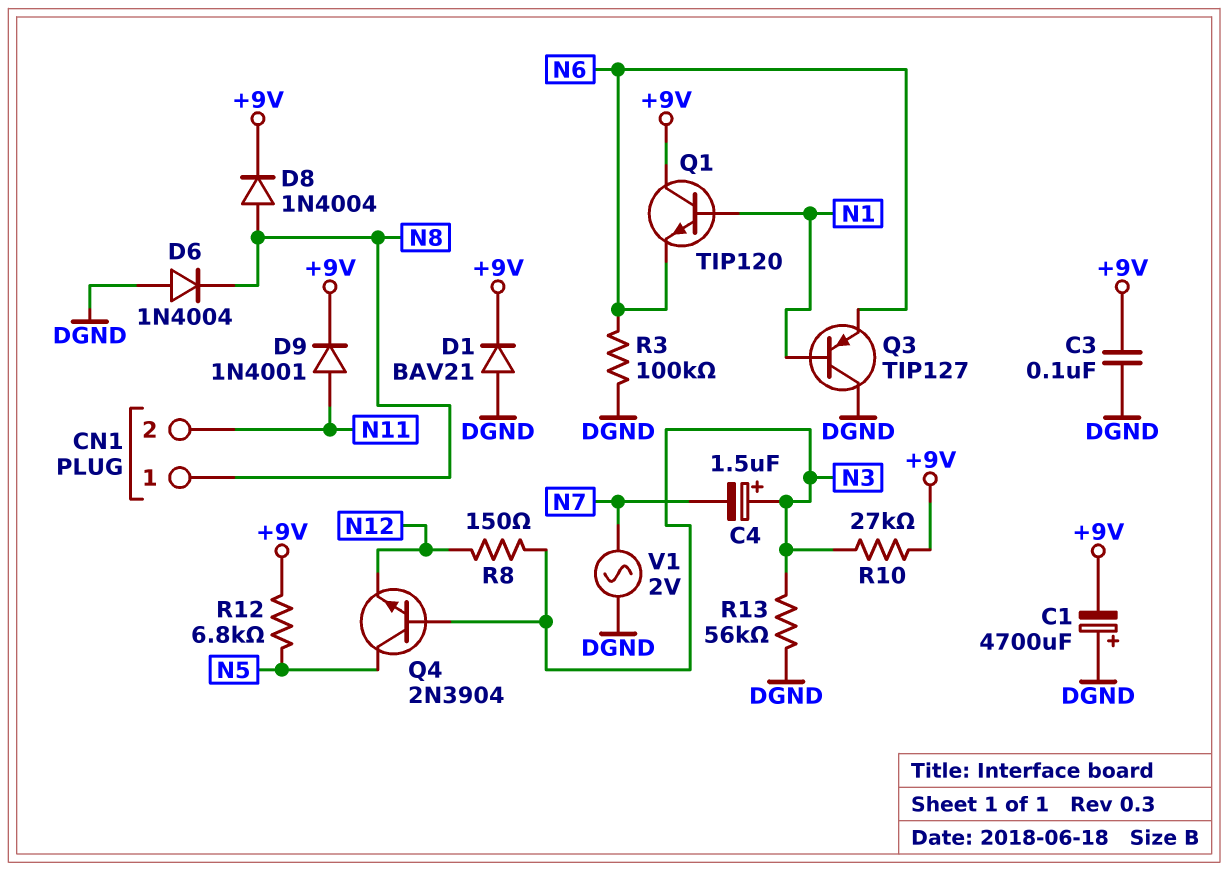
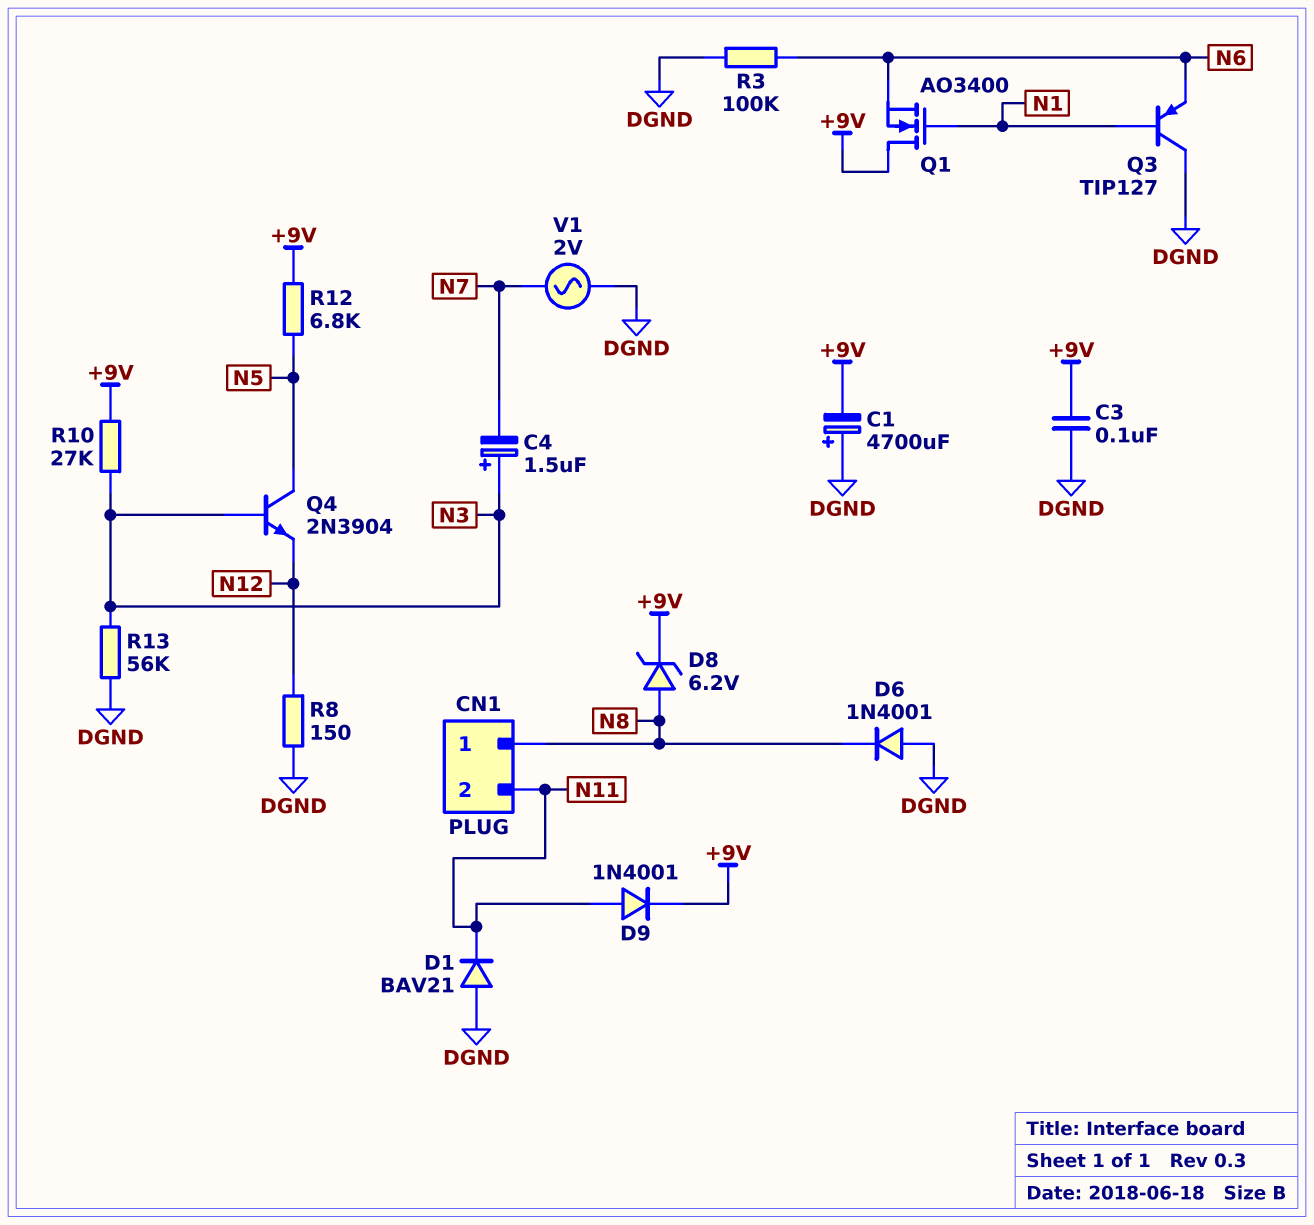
D1: diode BAV21 (A DGND, K +9V) -> diode BAV21 (A DGND, K N11)
D6: diode 1N4004 (A DGND, K N8) -> diode 1N4001 (A DGND, K N8)
D8: diode 1N4004 (A N8, K +9V) -> zener 6.2V (A N8, K +9V)
Q1: NPN TIP120 (B N1, C +9V, E N6) -> NMOS AO3400 (G N1, D +9V, S N6)
R8: 150 (N3, N12) -> 150 (DGND, N12)

